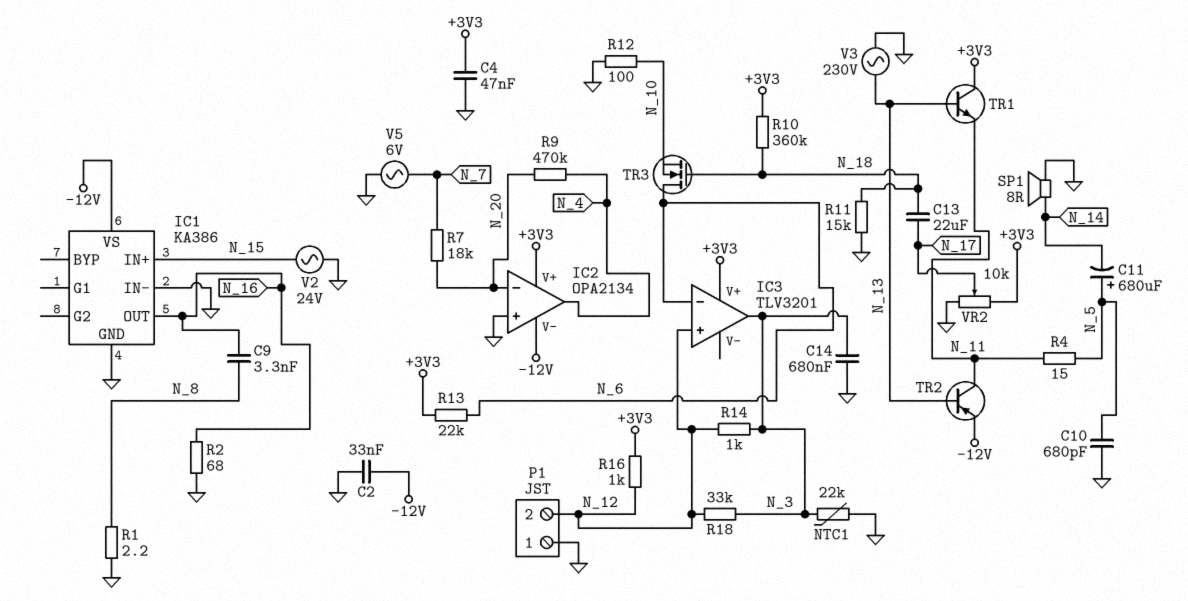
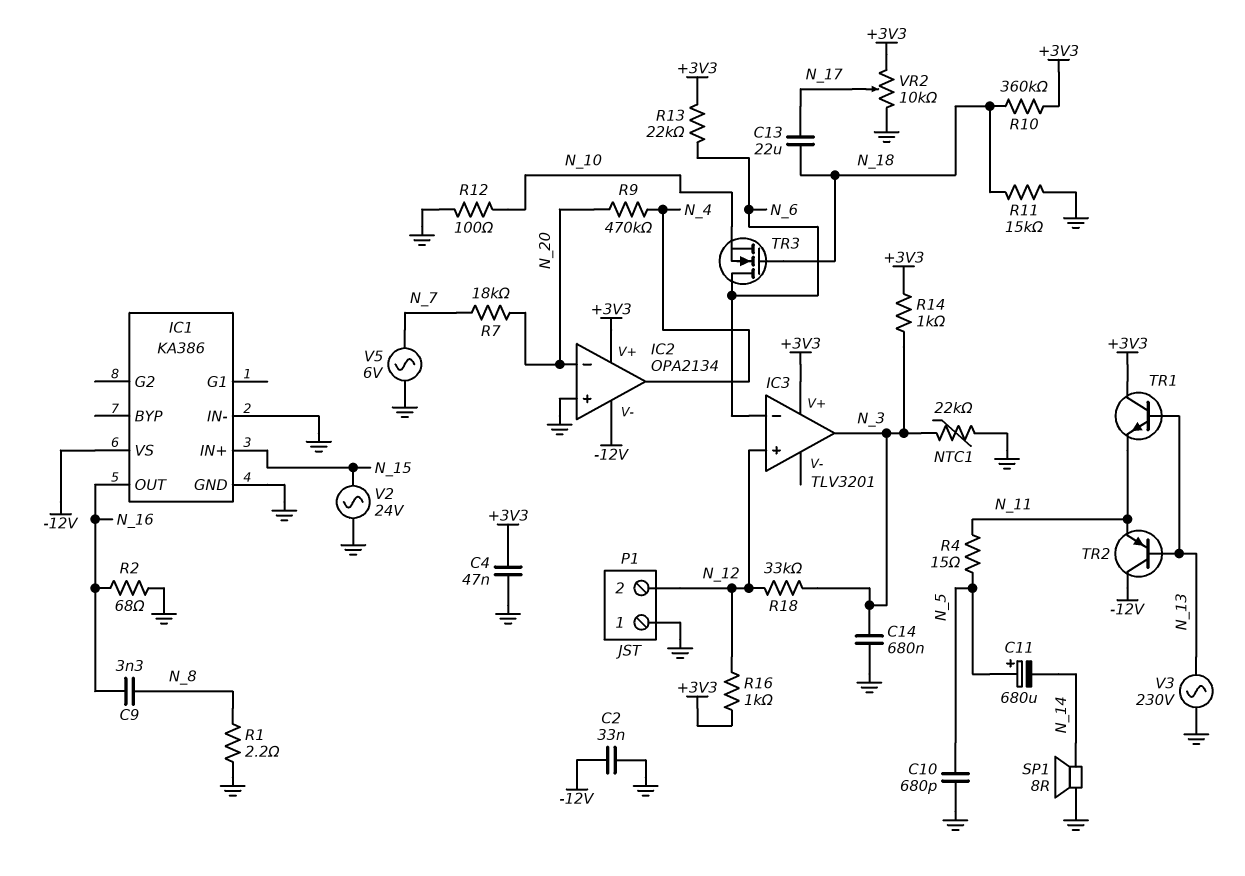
R14: 1k (N_3, N_12) -> 1k (+3V3, N_3)
TR2: PNP (B N_13, C N_11, E -12V) -> PNP (B N_13, C -12V, E N_11)

